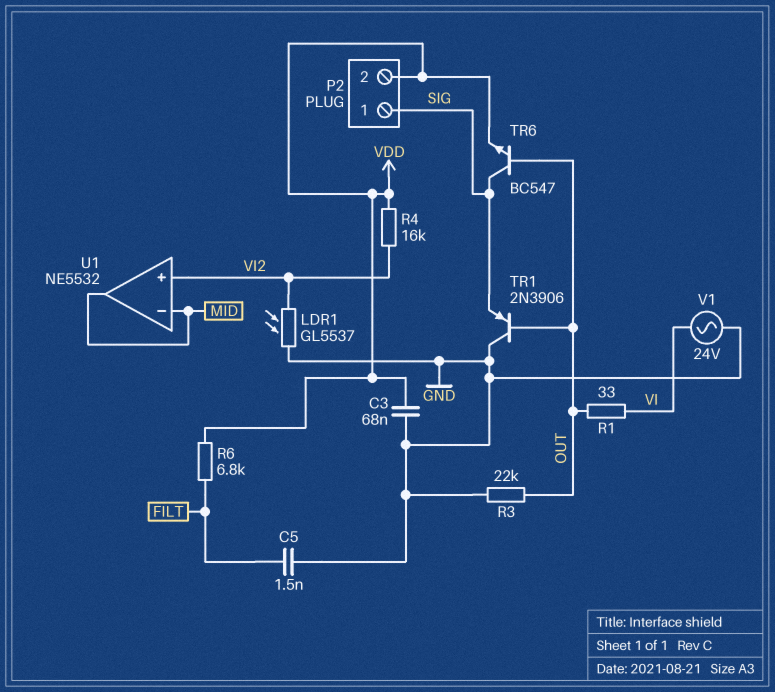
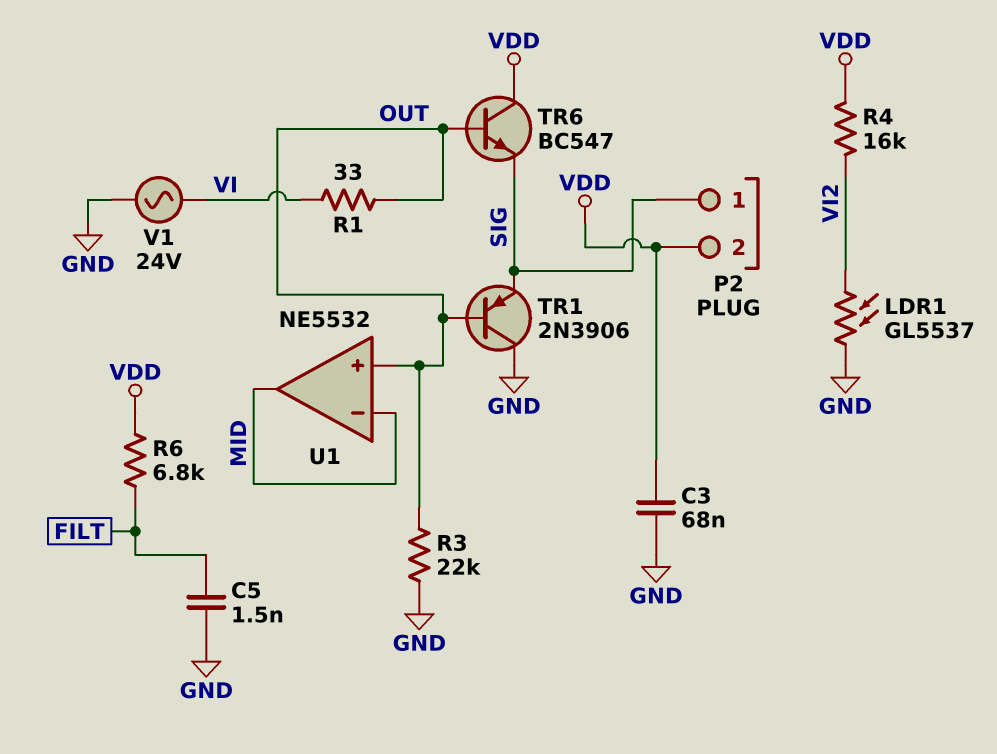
TR6: NPN BC547 (B OUT, C SIG, E VDD) -> NPN BC547 (B OUT, C VDD, E SIG)
U1 pin in+: VI2 -> OUT

